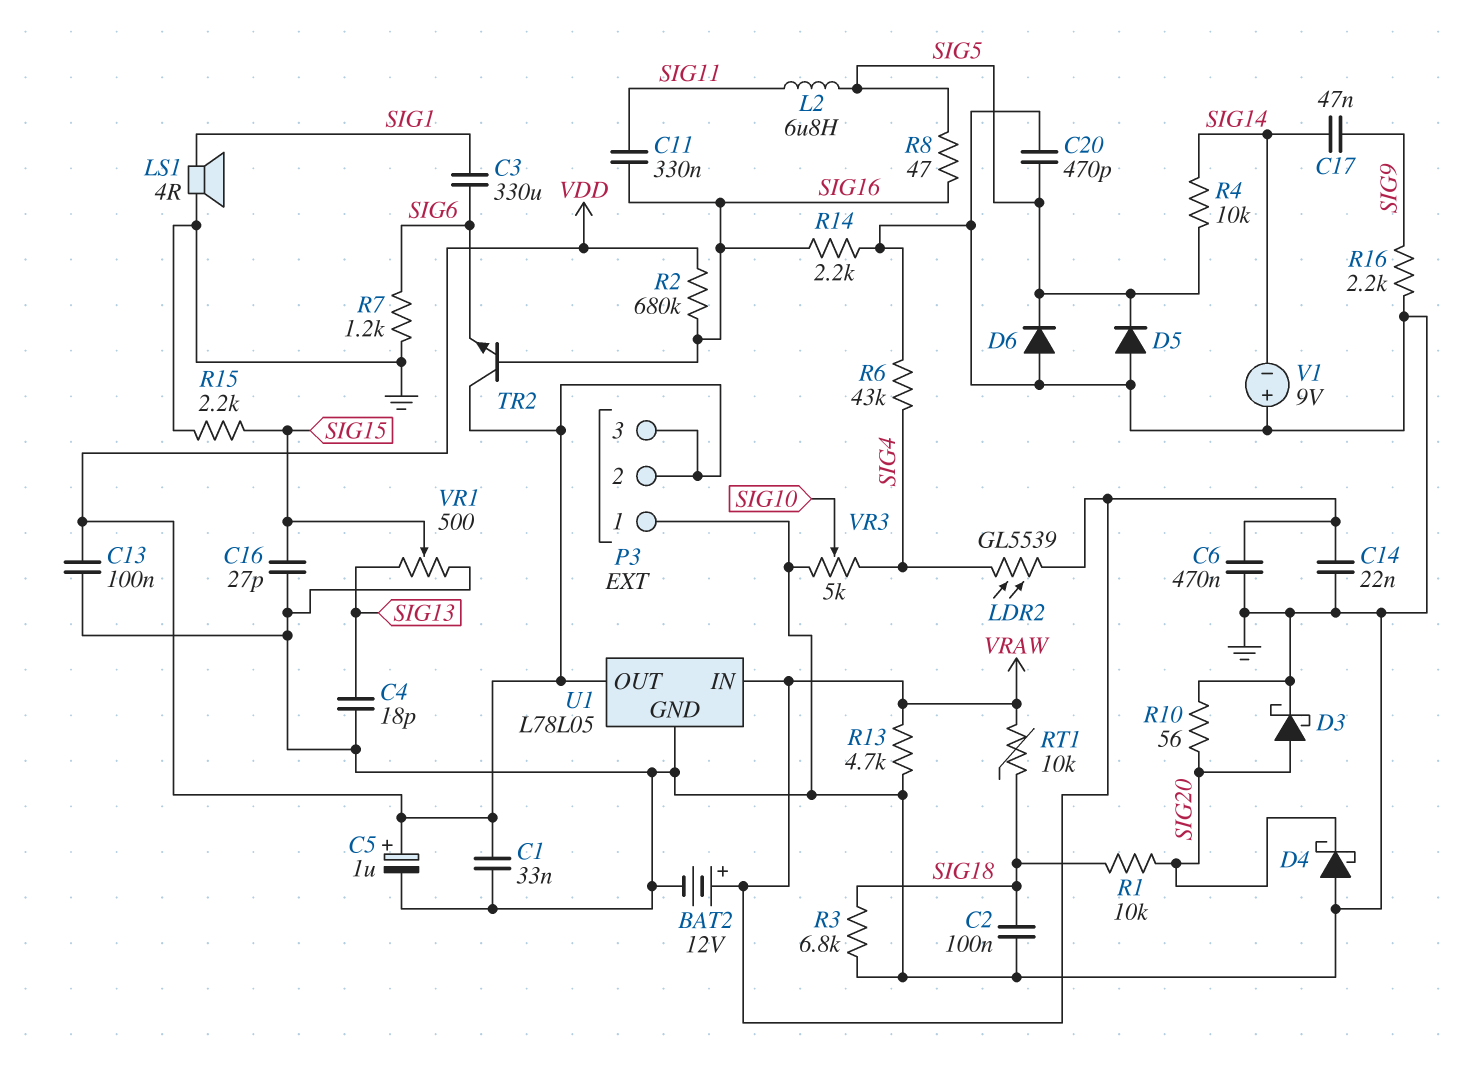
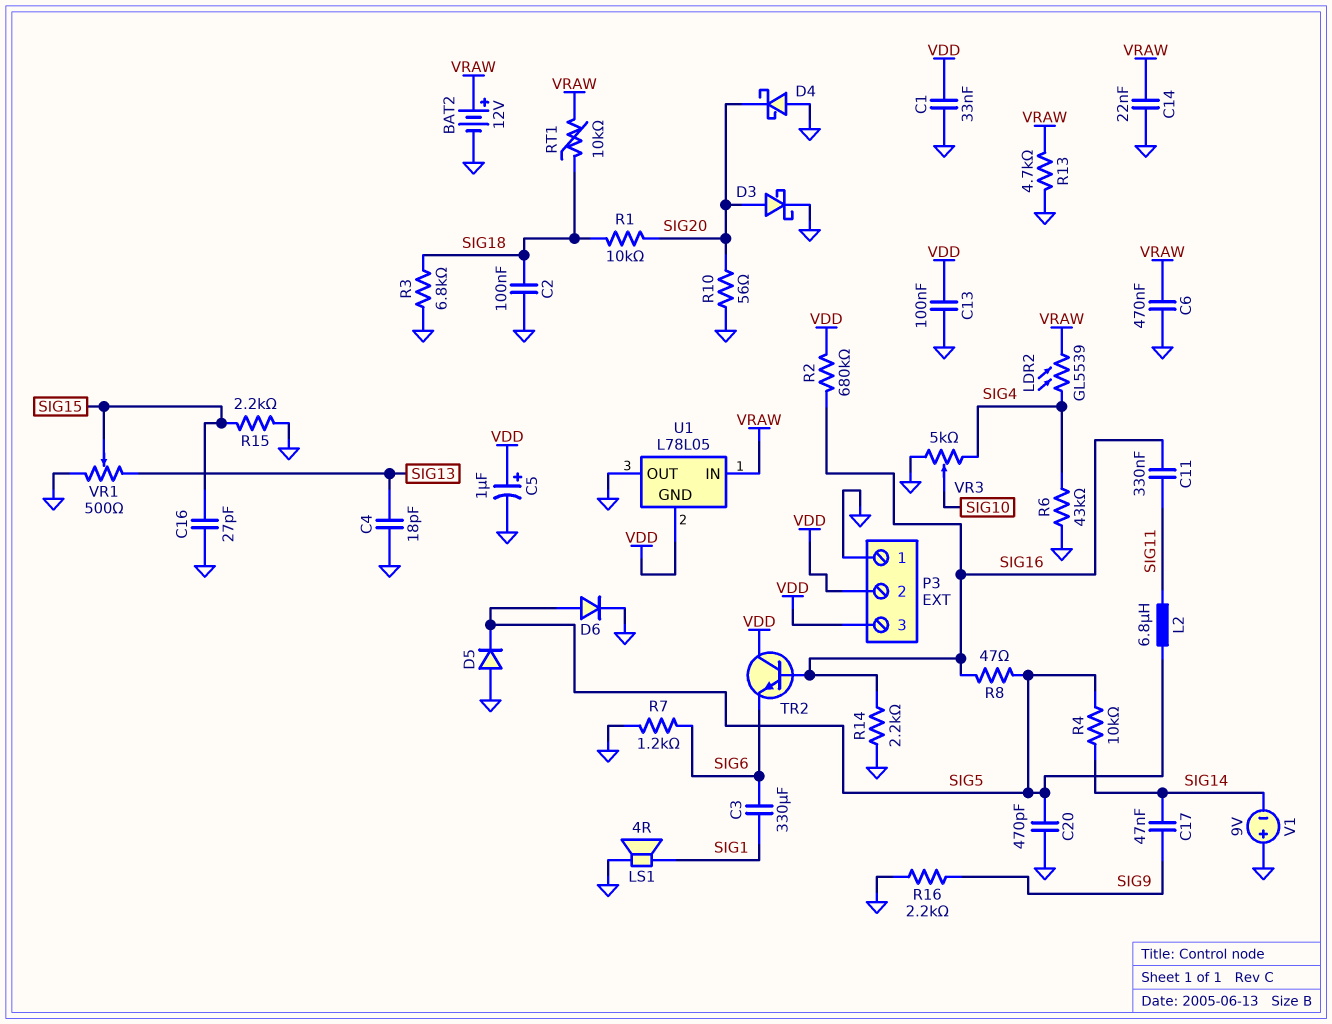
D6: diode (A GND, K SIG5) -> diode (A SIG5, K GND)
U1 pin GND: GND -> VDD
U1 pin OUT: VDD -> GND

